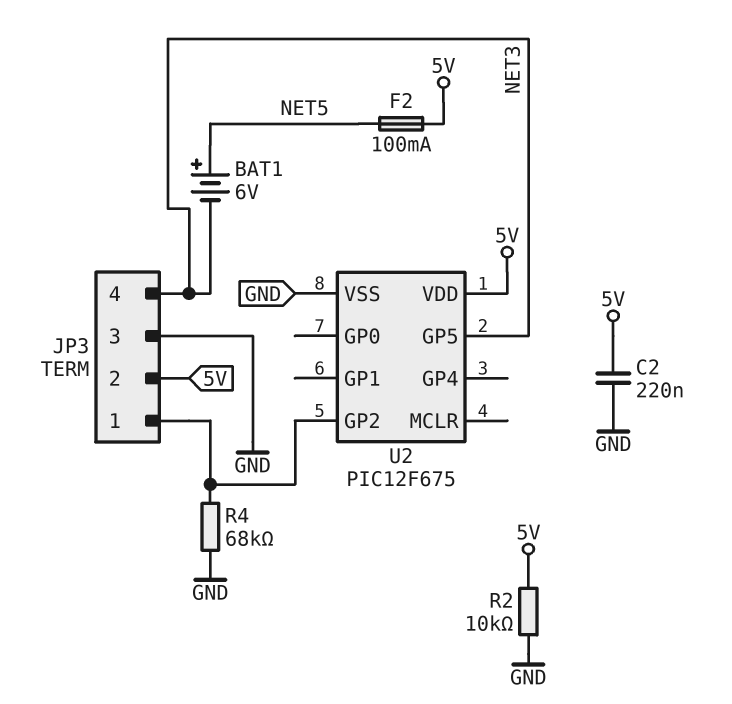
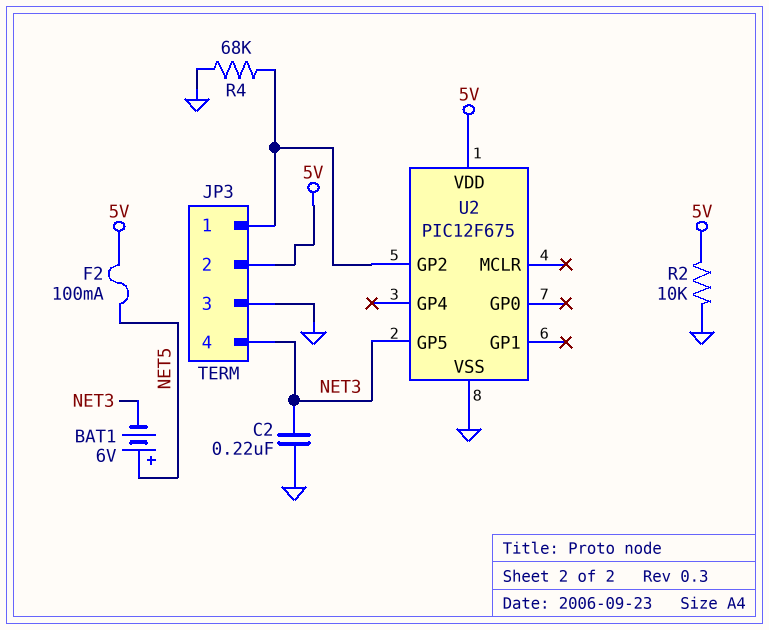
C2: 220nF (5V, GND) -> 220nF (GND, NET3)

